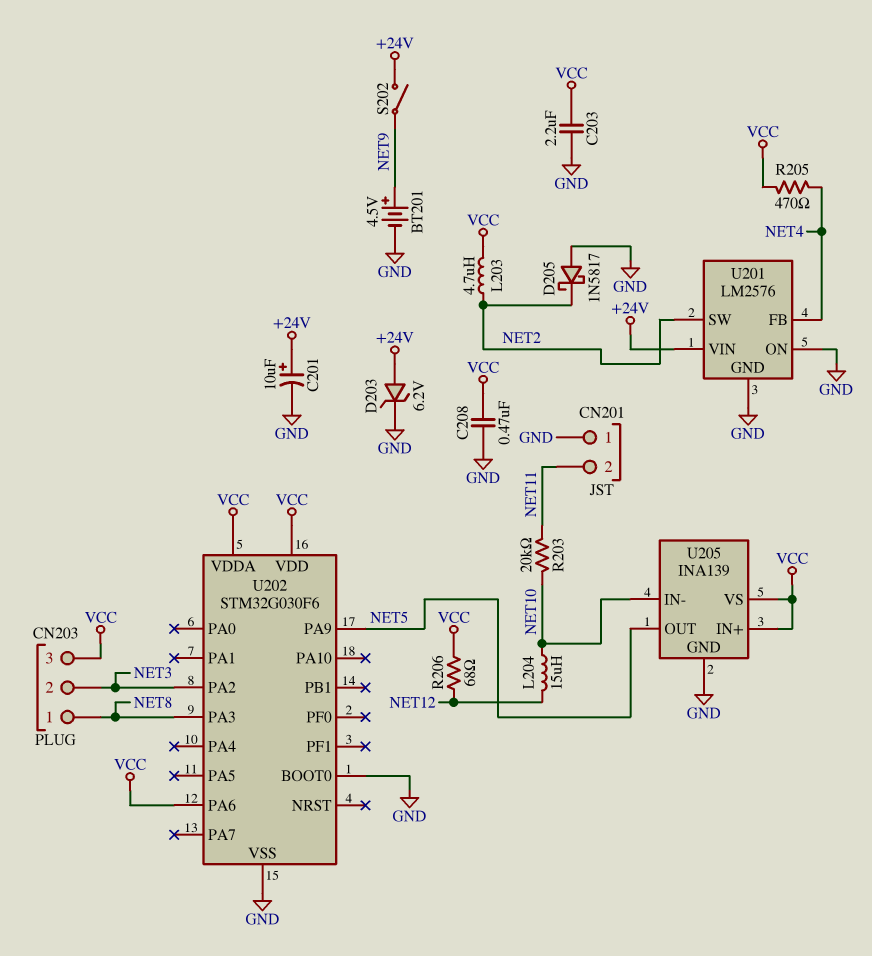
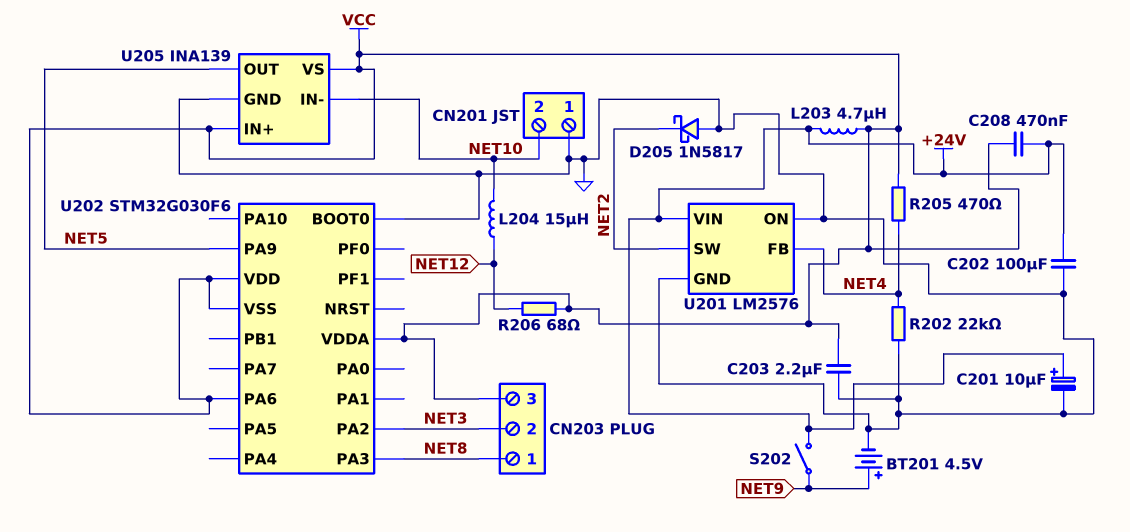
C202: none -> 100uF (+24V, GND)
C208: 470nF (GND, VCC) -> 470nF (+24V, VCC)
CN201 pin 2: NET11 -> NET10
D203: zener 6.2V (A +24V, K GND) -> none
L203: 4.7uH (NET2, VCC) -> 4.7uH (+24V, VCC)
R202: none -> 22k (GND, NET4)
R203: 20k (NET10, NET11) -> none
U202 pin VSS: GND -> VCC

